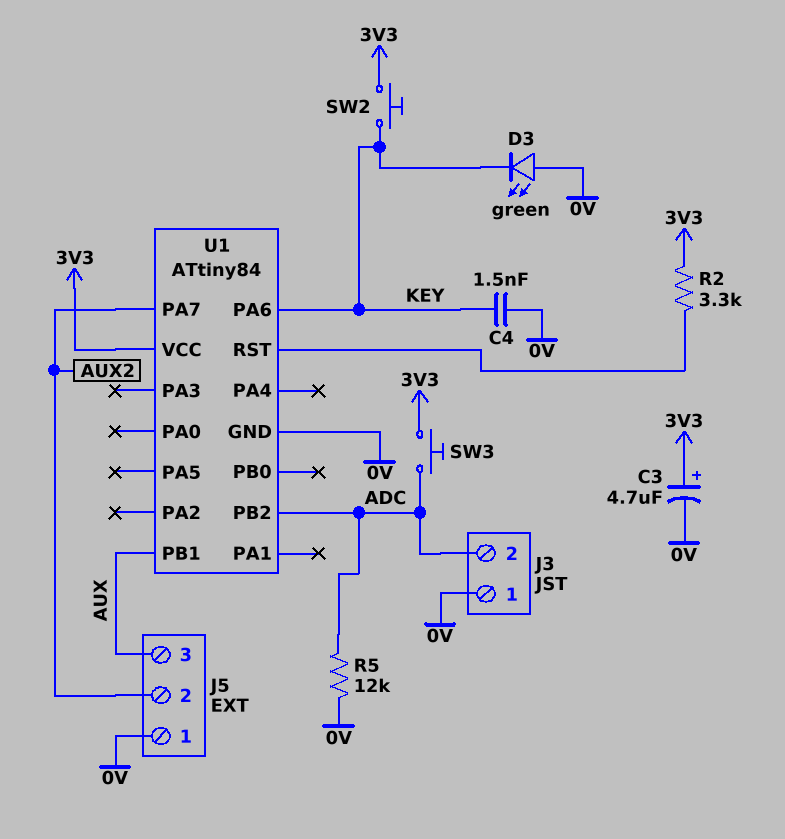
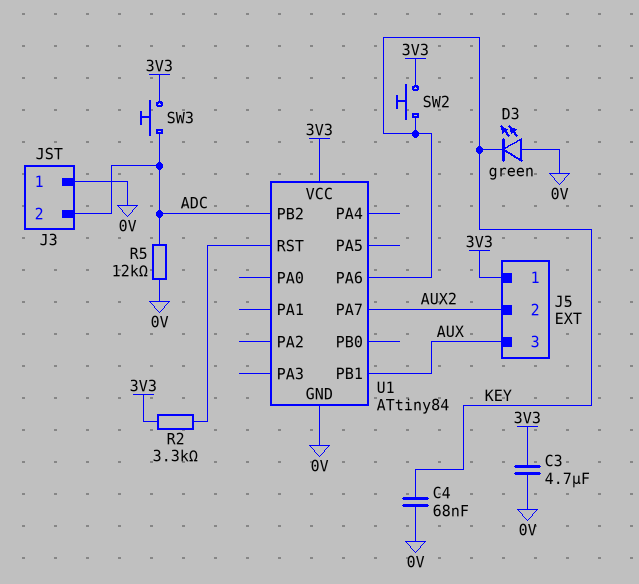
C3: 4.7uF (plus 3V3, minus 0V) -> 4.7uF (0V, 3V3)
C4: 1.5nF (0V, KEY) -> 68nF (0V, KEY)
J5 pin 1: 0V -> 3V3

